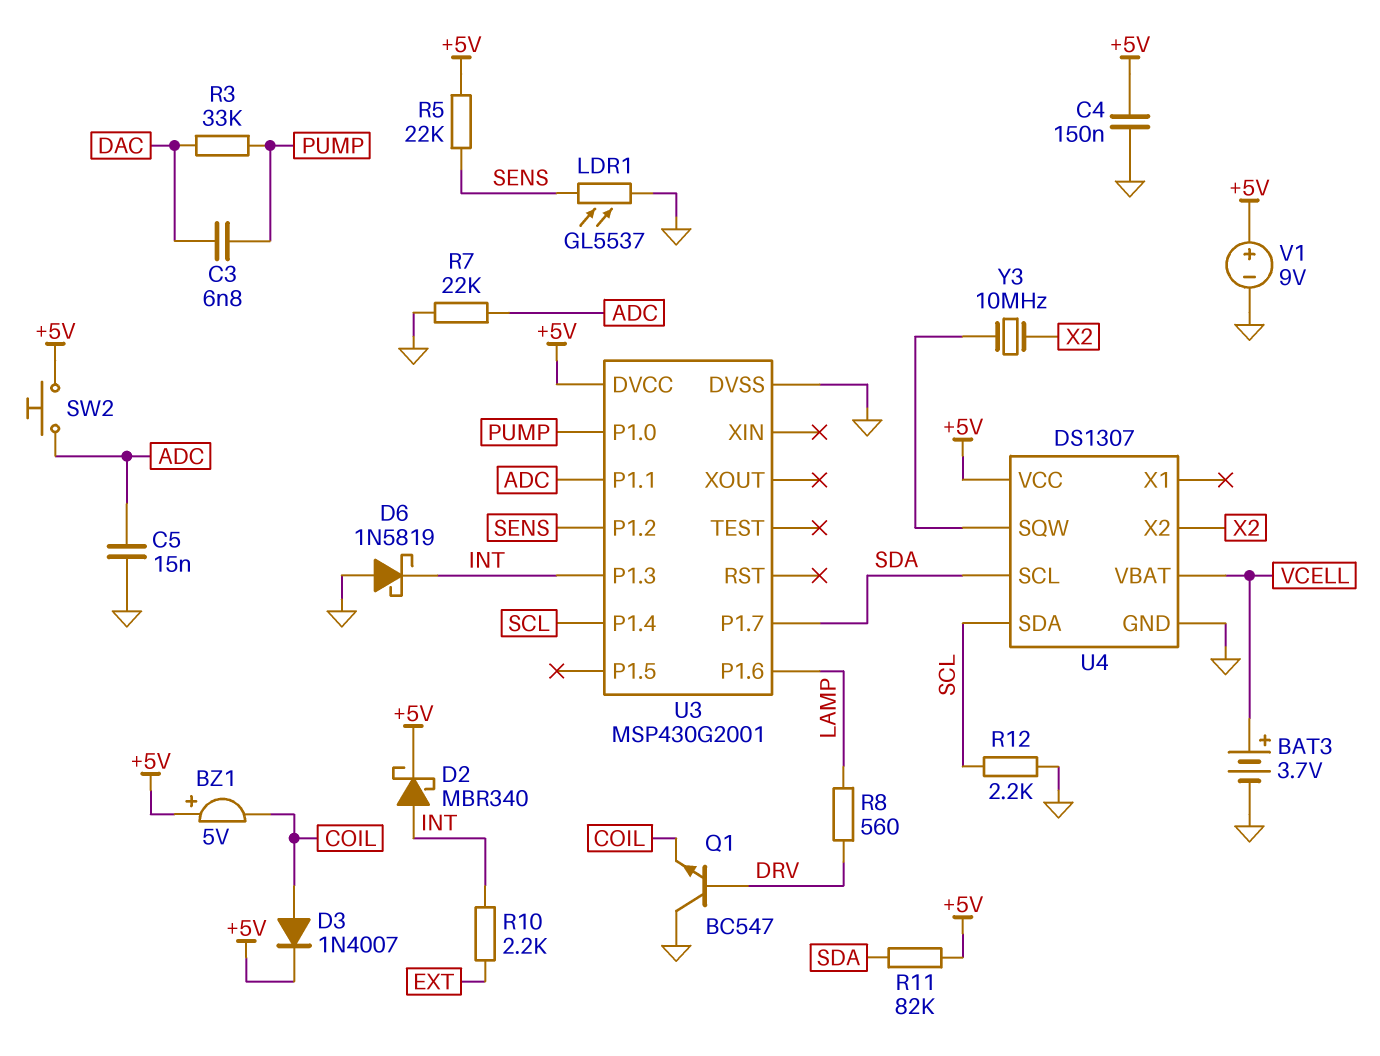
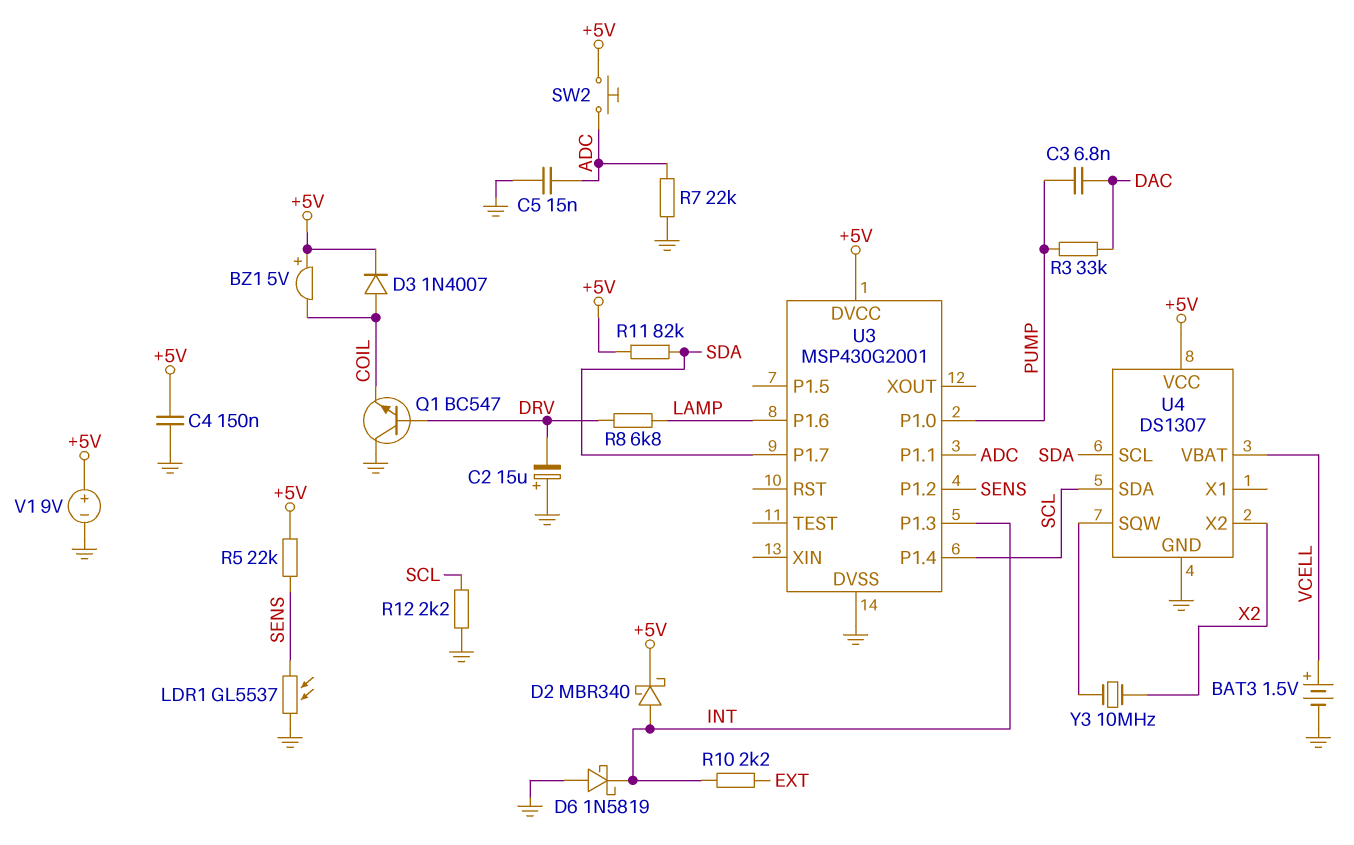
BAT3: 3.7V (plus VCELL, minus GND) -> 1.5V (plus VCELL, minus GND)
C2: none -> 15uF (plus GND, minus DRV)
R8: 560 (DRV, LAMP) -> 6.8k (DRV, LAMP)

